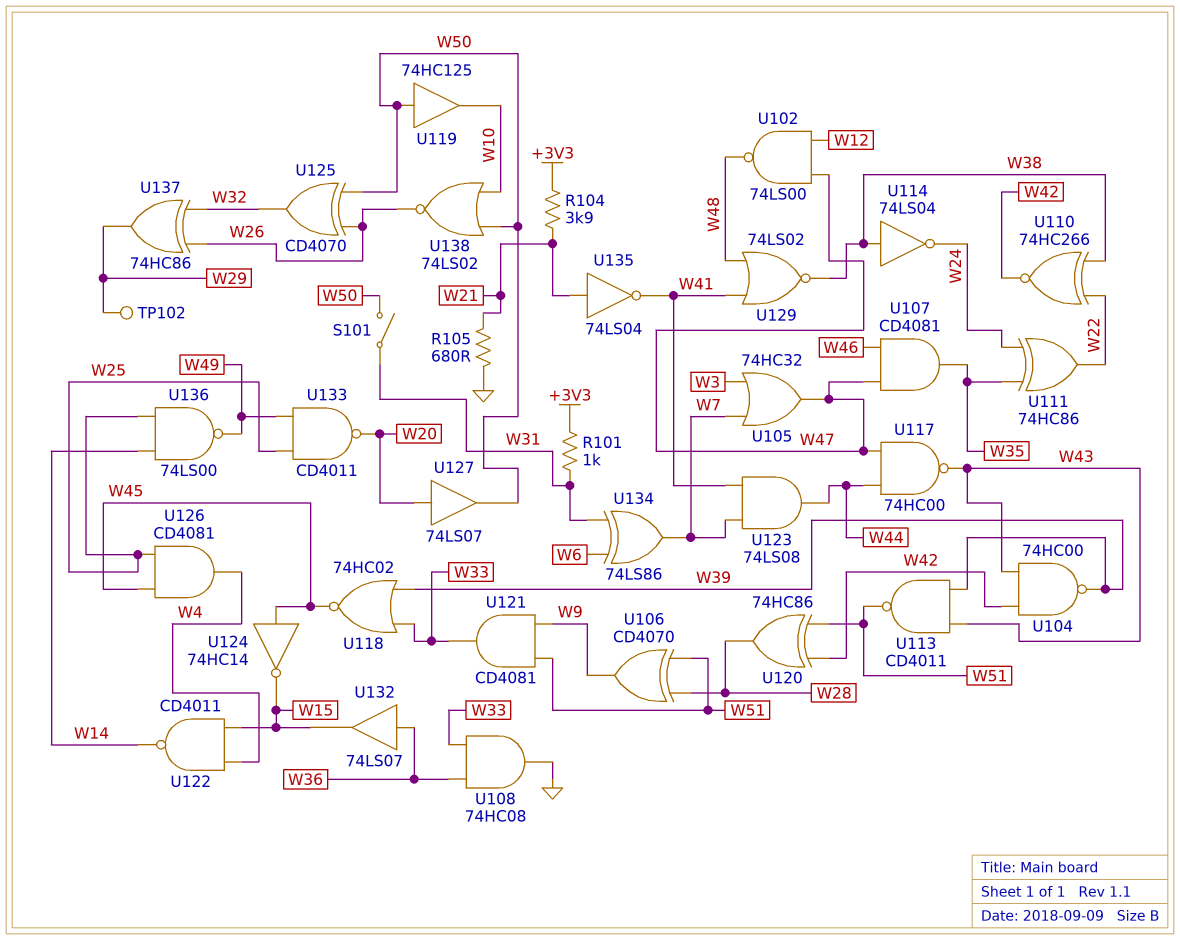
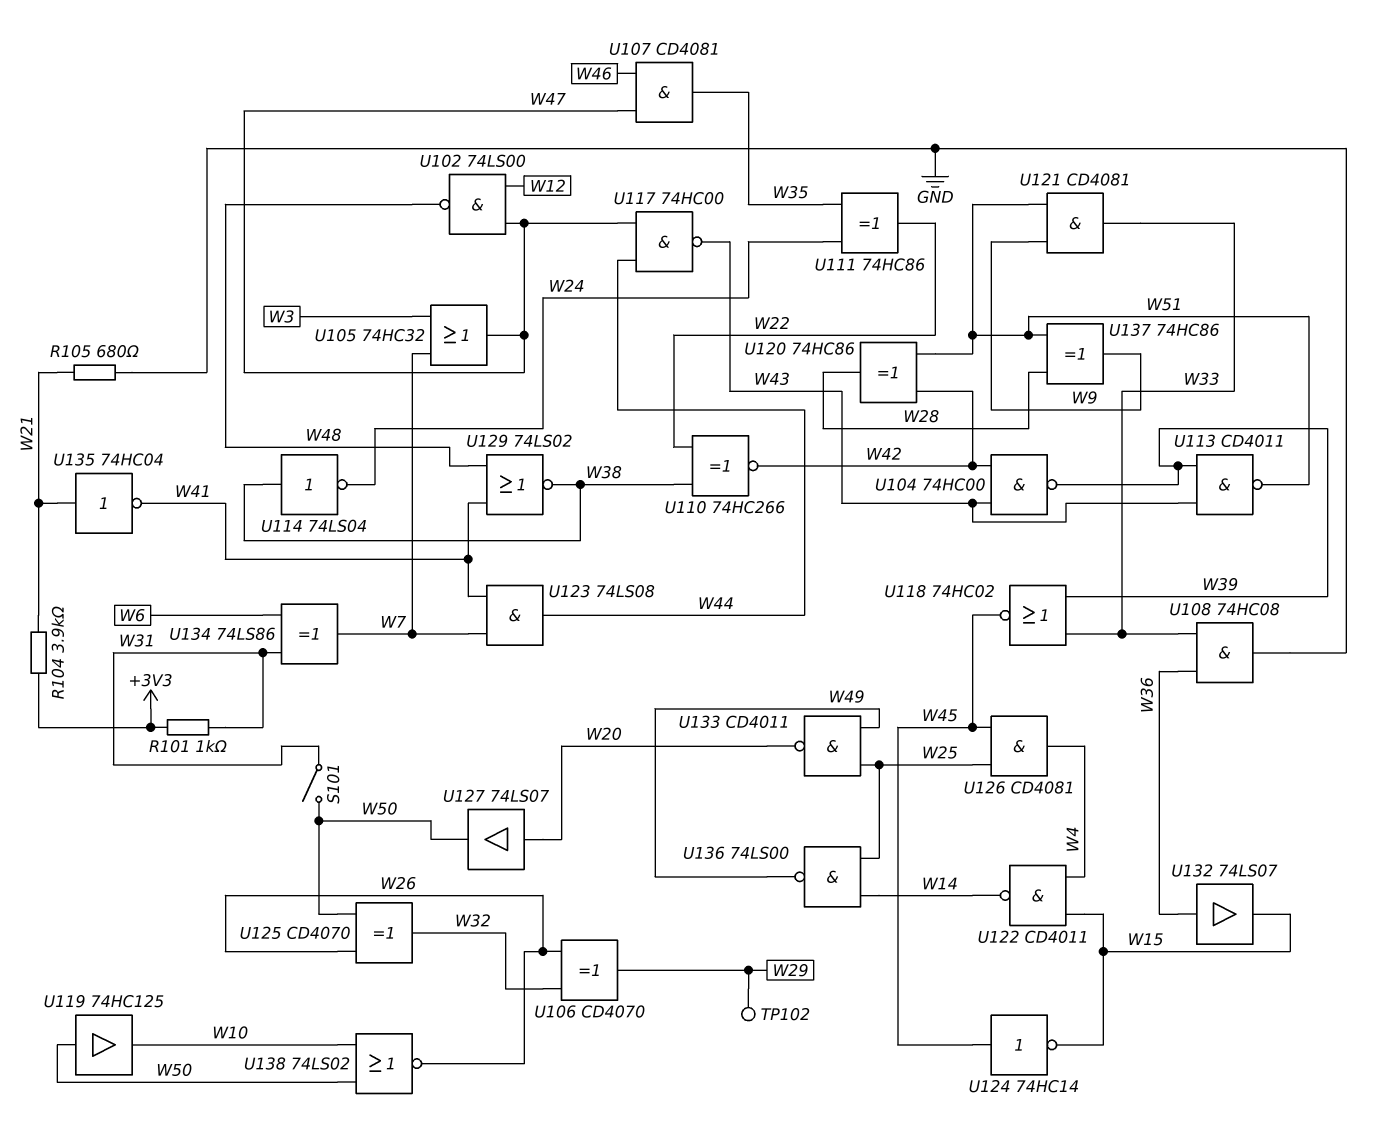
U106: XOR CD4070 (in W28, in W51, out W9) -> XOR CD4070 (in W26, in W32, out W29)
U135: NOT 74LS04 (in W21, out W41) -> NOT 74HC04 (in W21, out W41)
U137: XOR 74HC86 (in W26, in W32, out W29) -> XOR 74HC86 (in W28, in W51, out W9)

